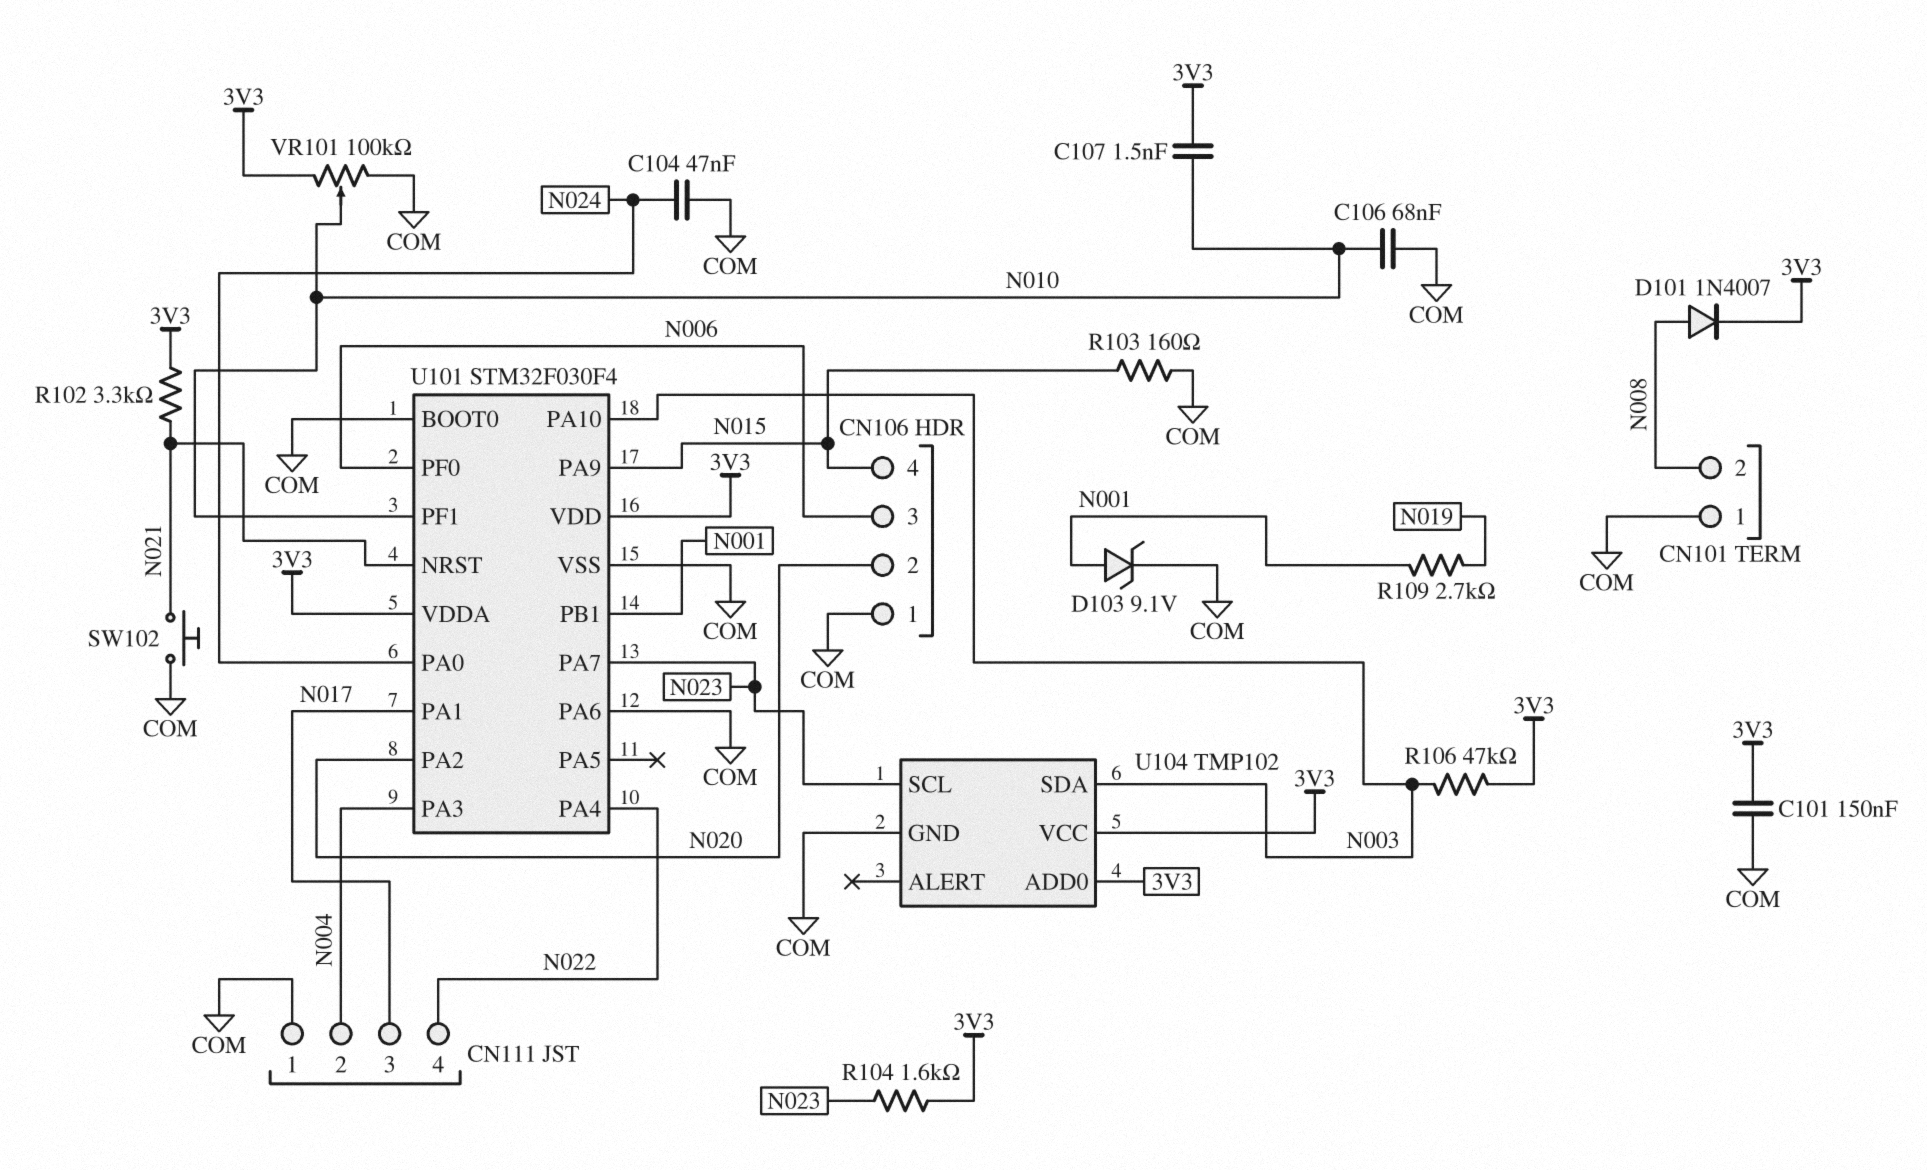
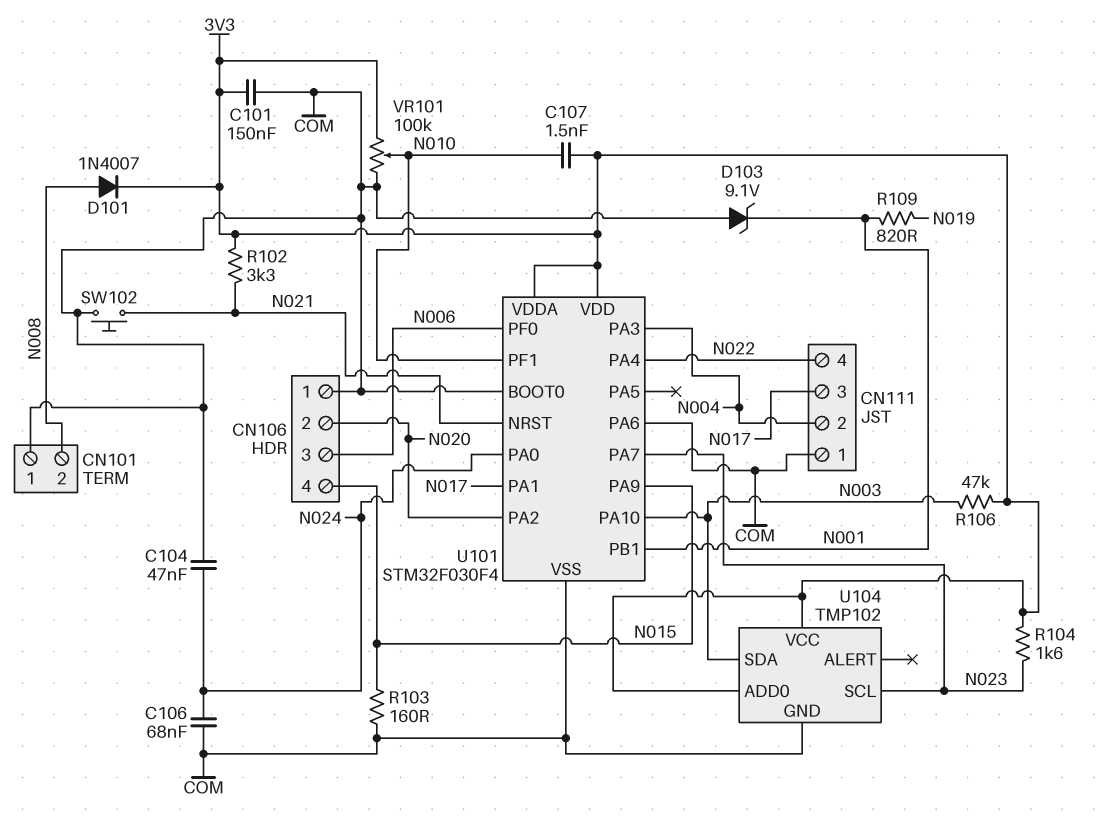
C106: 68nF (COM, N010) -> 68nF (COM, N024)
D103: zener 9.1V (A N001, K COM) -> zener 9.1V (A COM, K N001)
R109: 2.7k (N001, N019) -> 820 (N001, N019)

